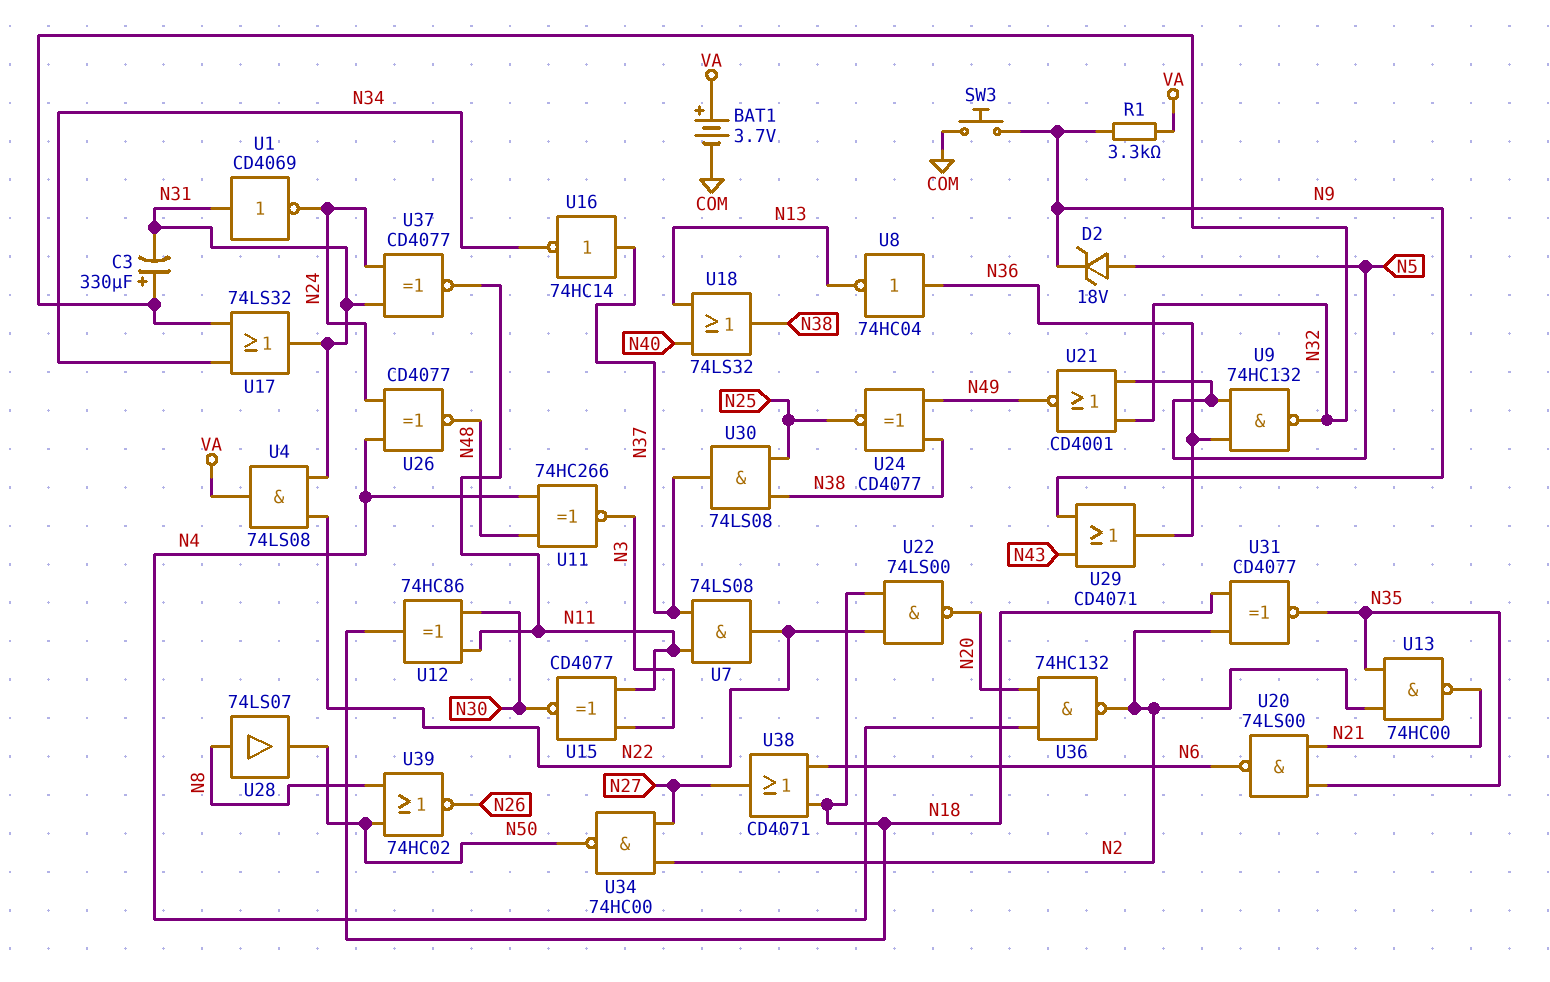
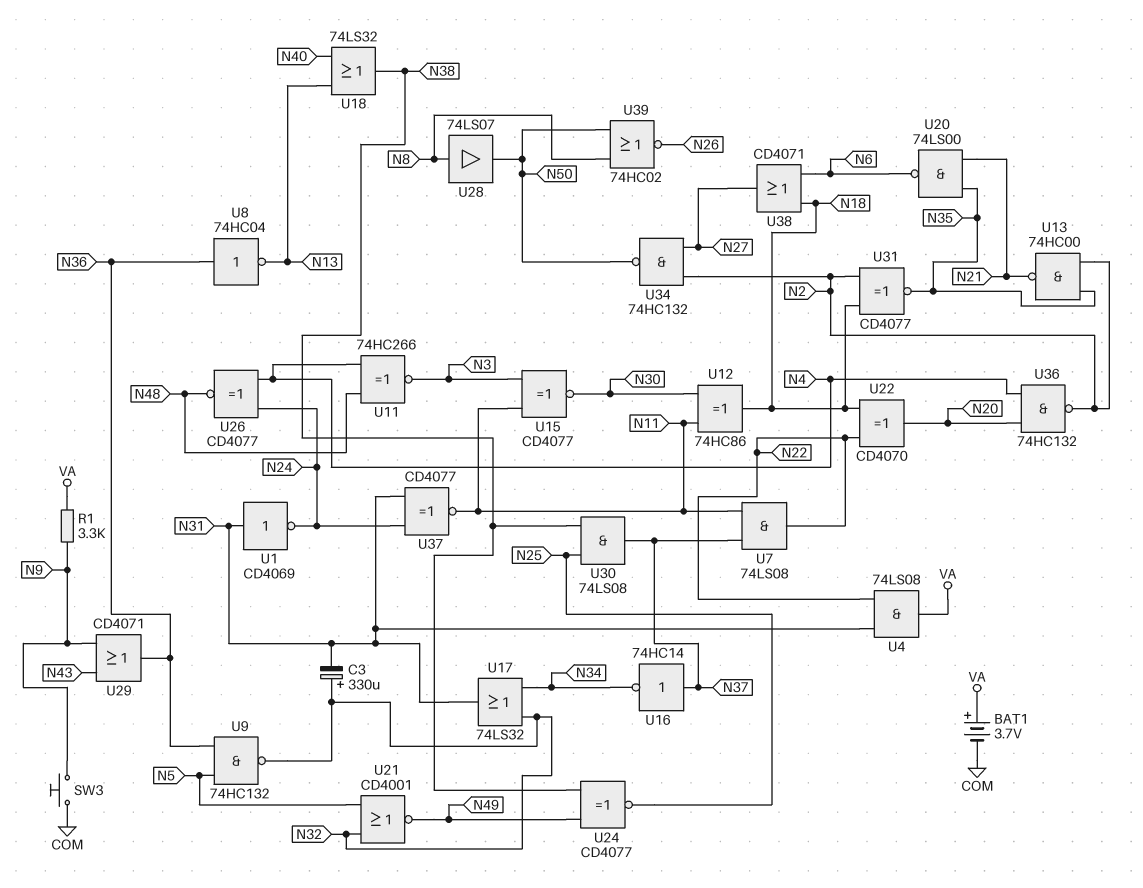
D2: zener 18V (A N5, K N9) -> none
U22: NAND 74LS00 (in N18, in N22, out N20) -> XOR CD4070 (in N18, in N22, out N20)
U34: NAND 74HC00 (in N2, in N27, out N50) -> NAND 74HC132 (in N2, in N27, out N50)

